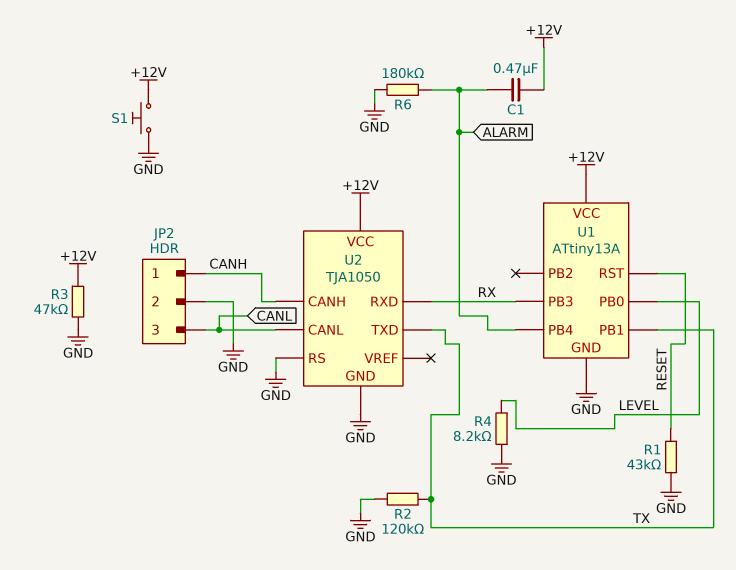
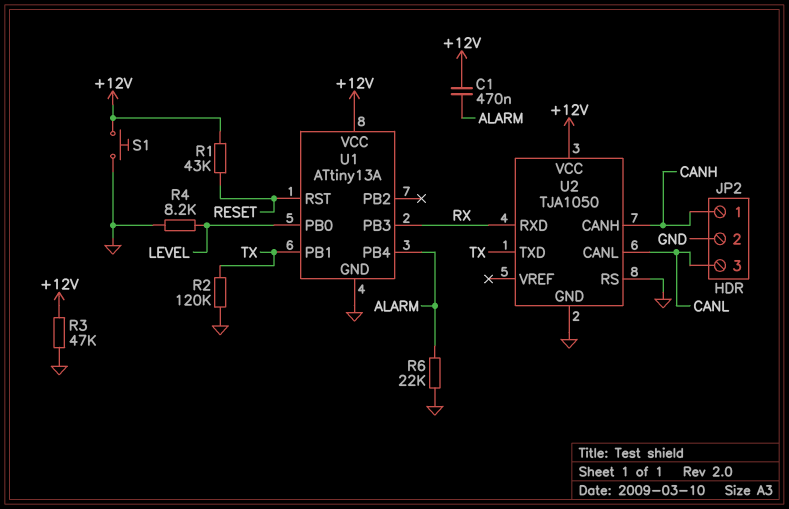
R1: 43k (GND, RESET) -> 43k (+12V, RESET)
R6: 180k (ALARM, GND) -> 22k (ALARM, GND)

